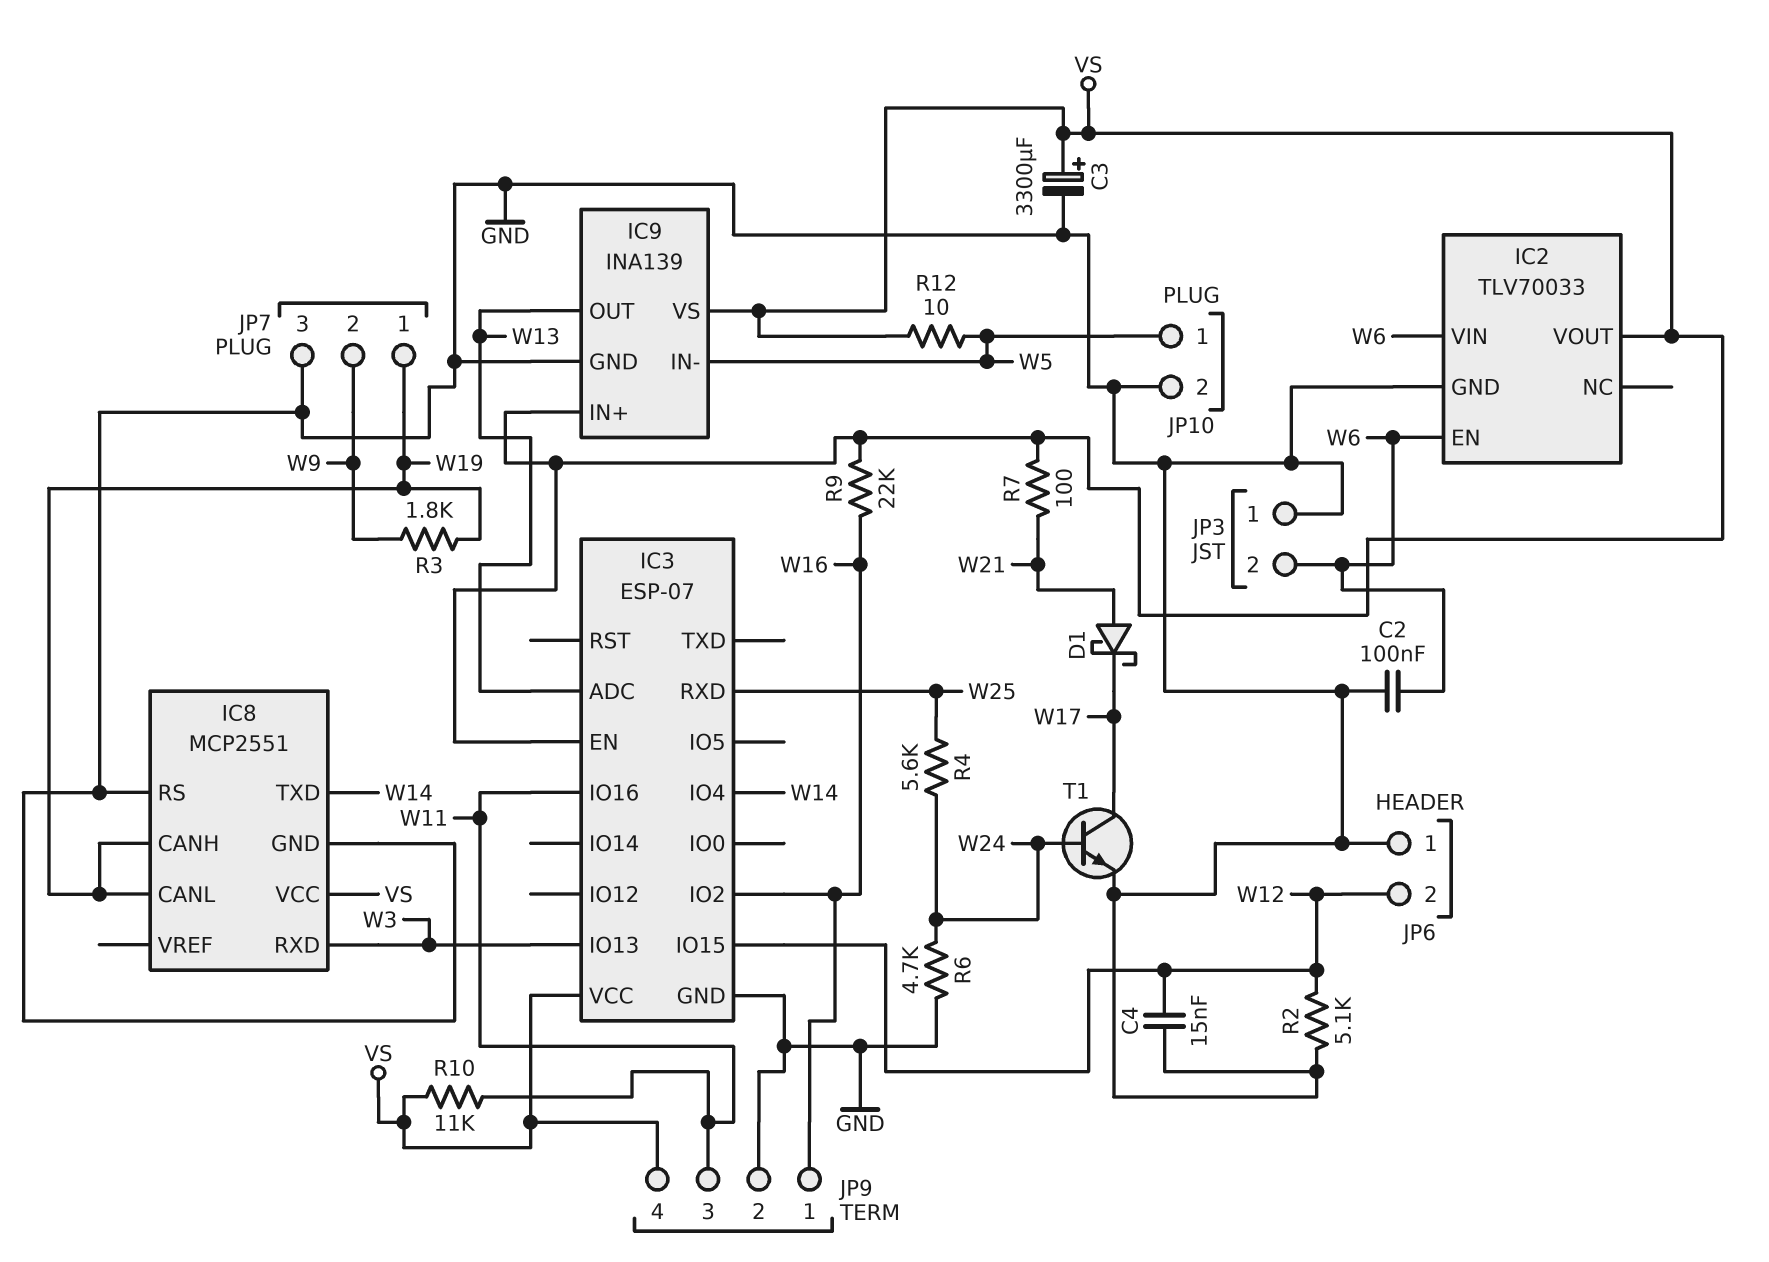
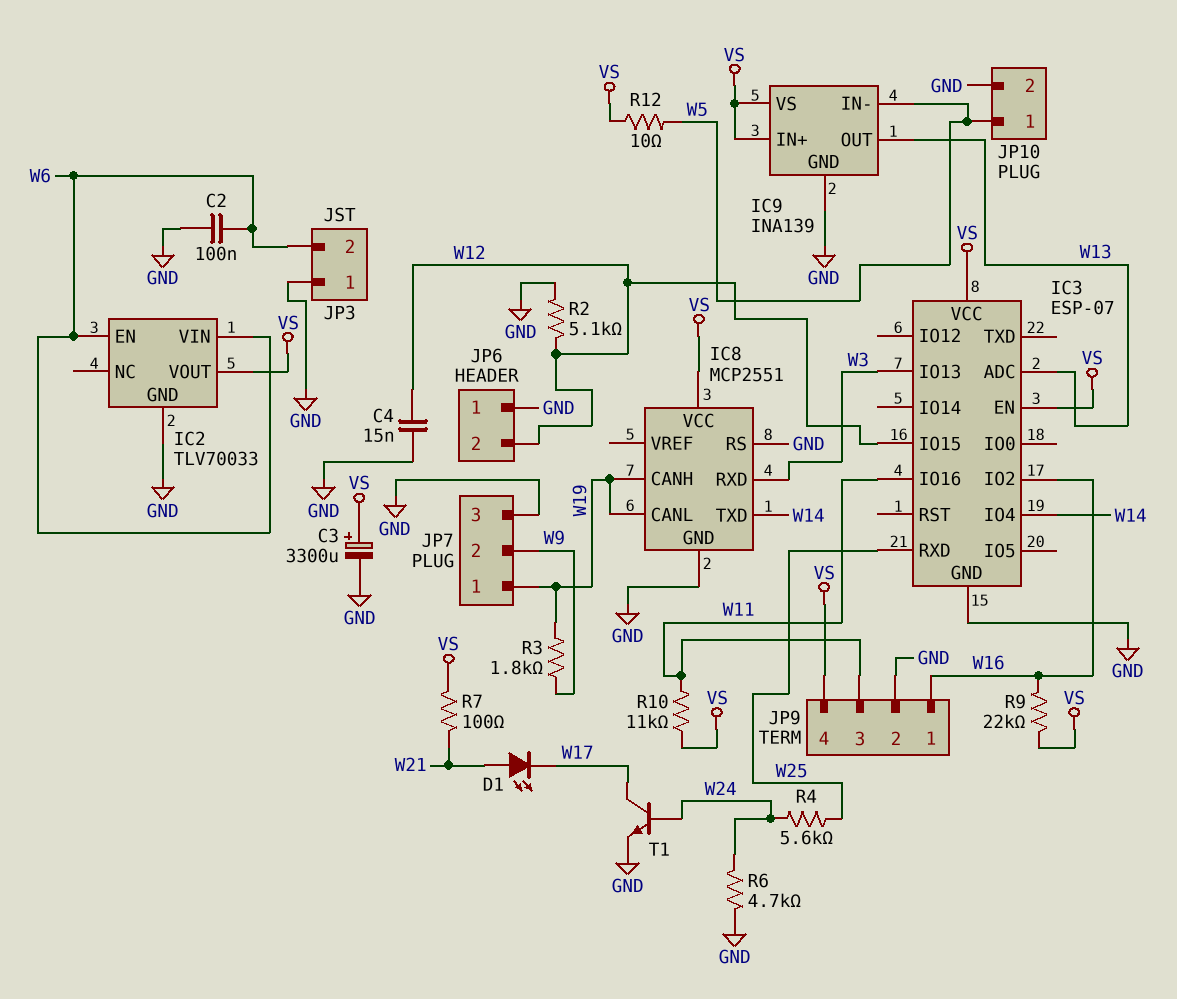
D1: schottky (A W21, K W17) -> LED (A W21, K W17)

